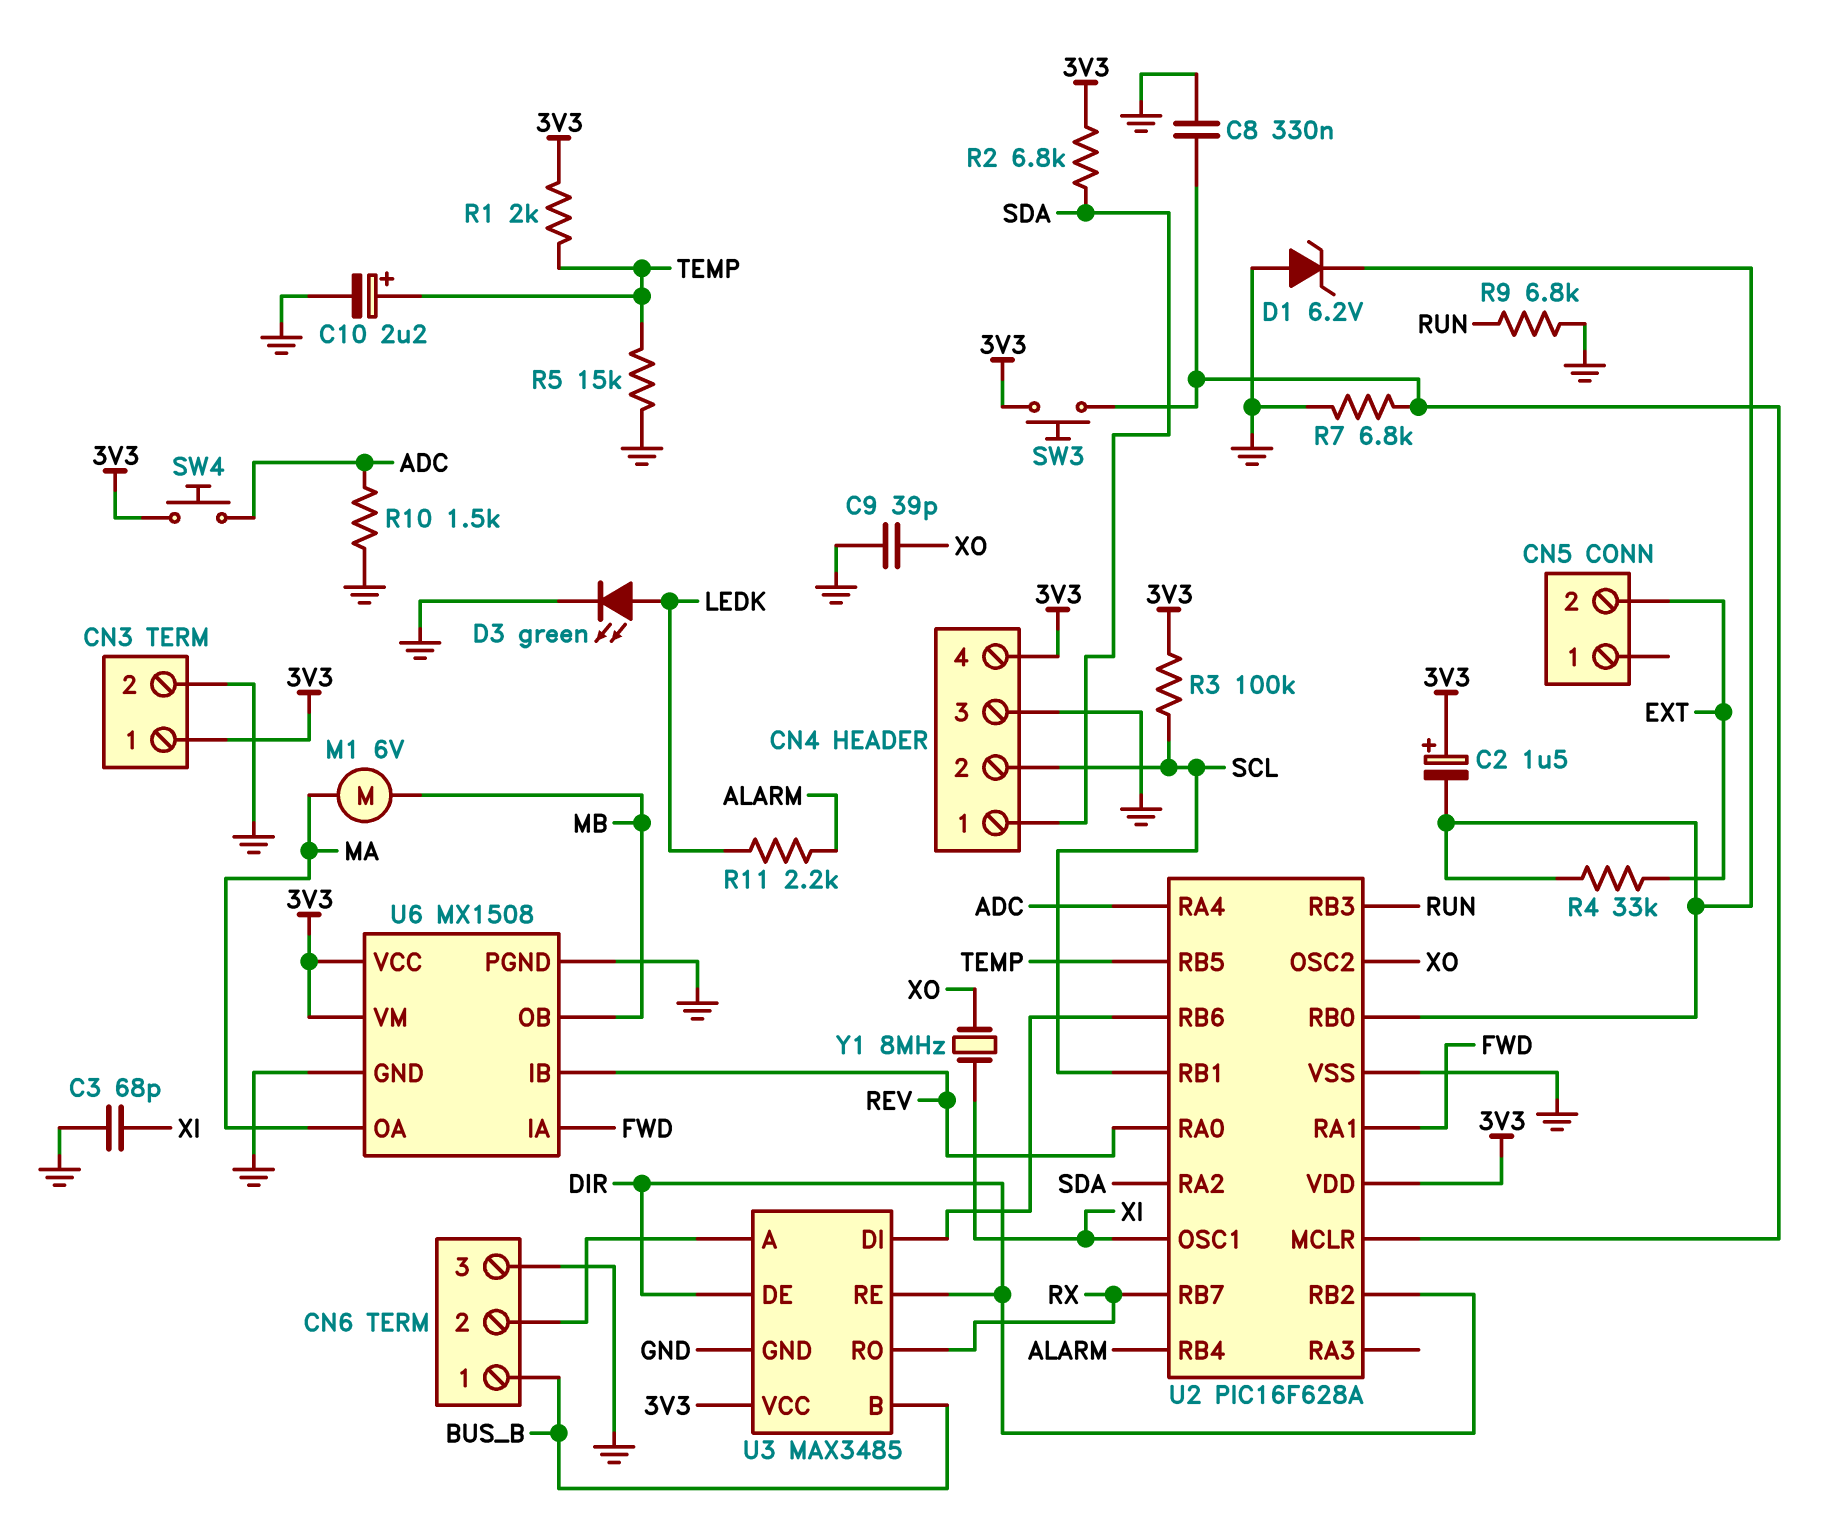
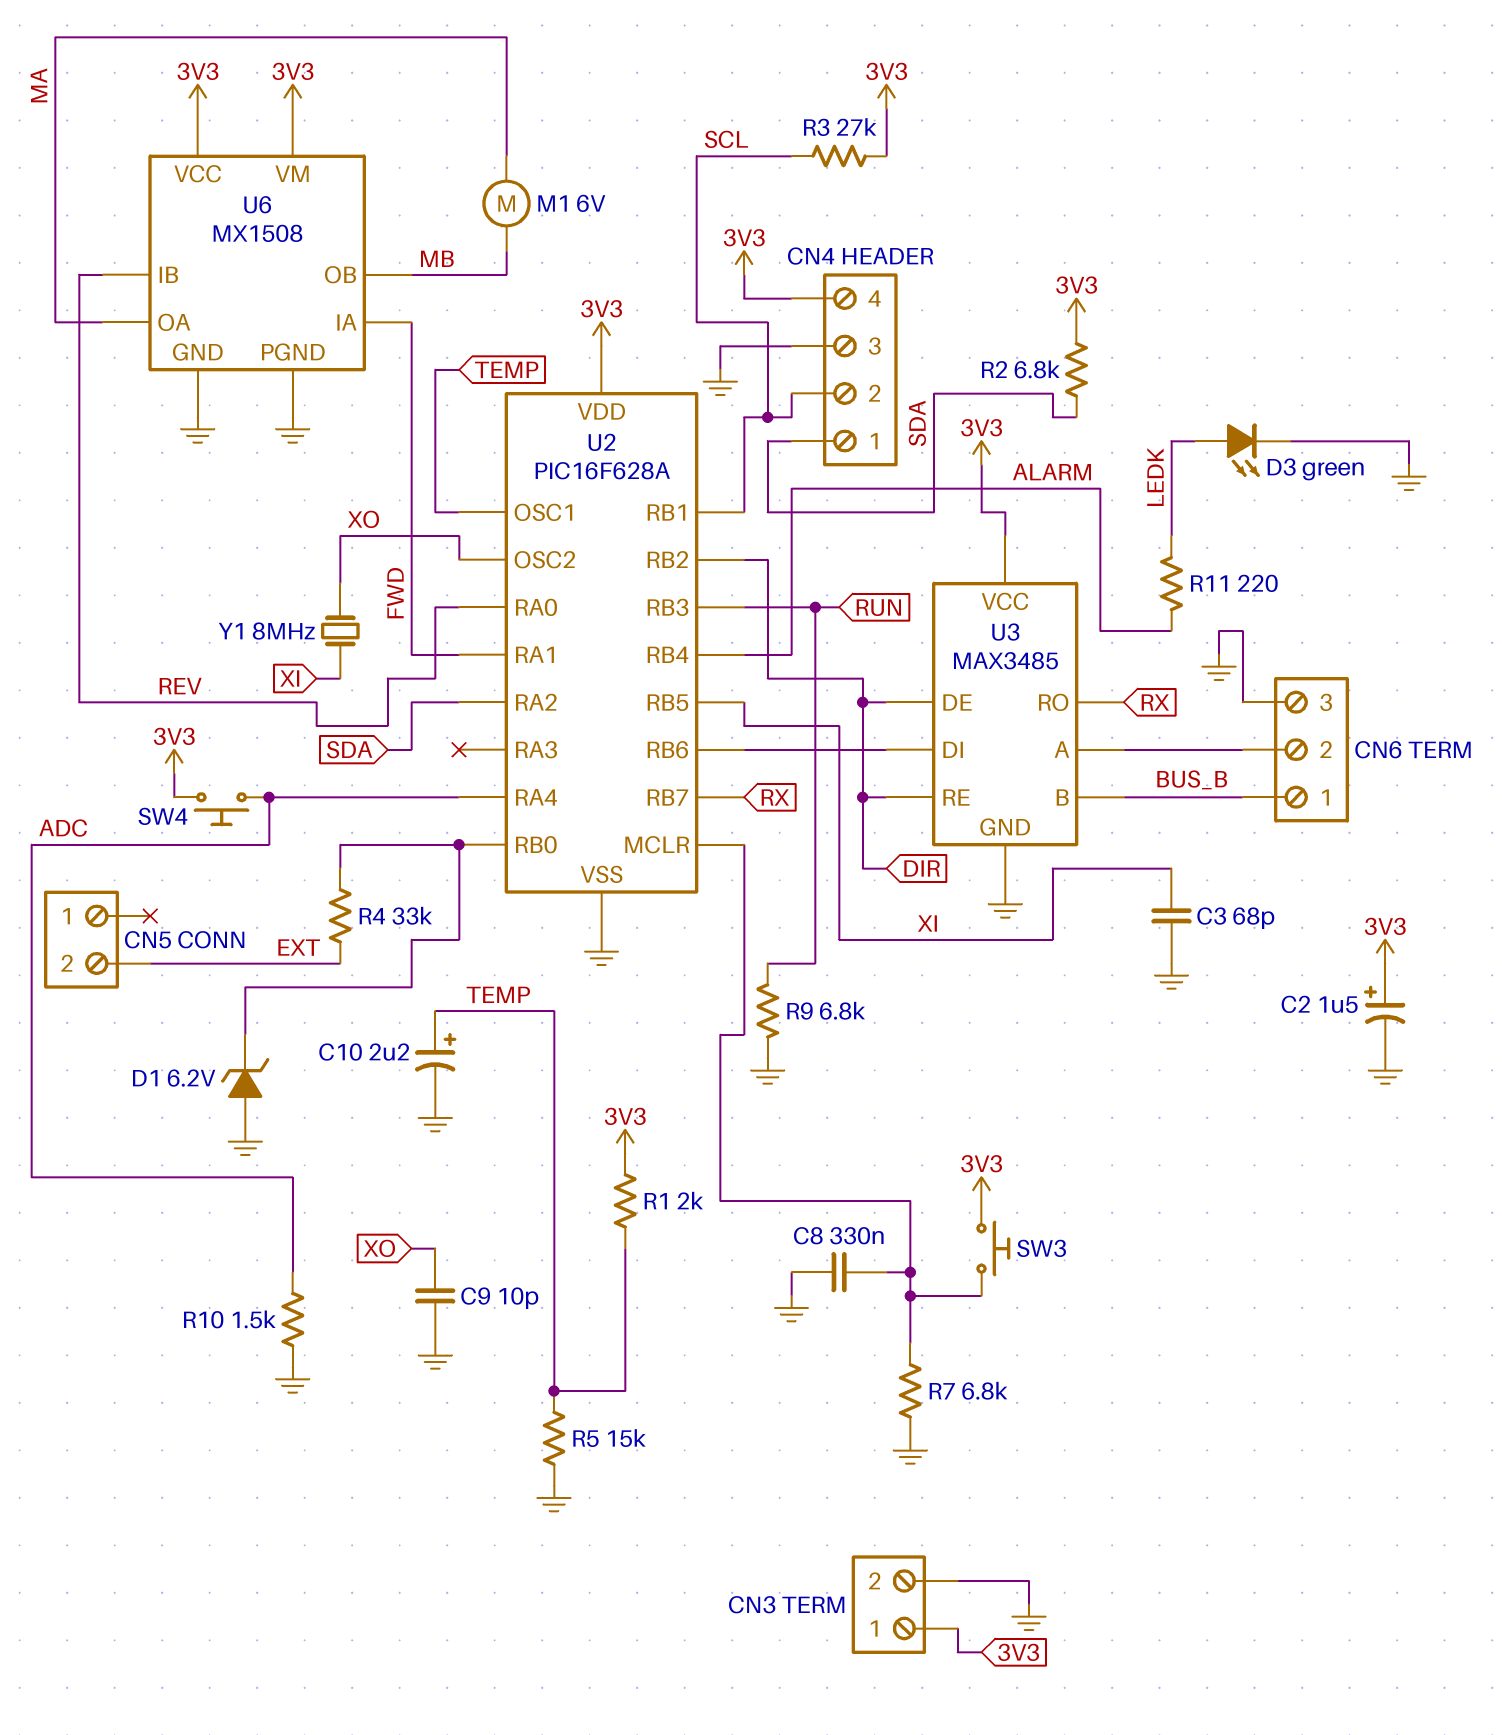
C2: 1.5uF (plus 3V3, minus U2/RB0) -> 1.5uF (plus 3V3, minus GND)
C9: 39pF (GND, XO) -> 10pF (GND, XO)
R3: 100k (3V3, SCL) -> 27k (3V3, SCL)
R11: 2.2k (ALARM, LEDK) -> 220 (ALARM, LEDK)
U2 pin OSC1: XI -> TEMP
U2 pin RB5: TEMP -> XI

